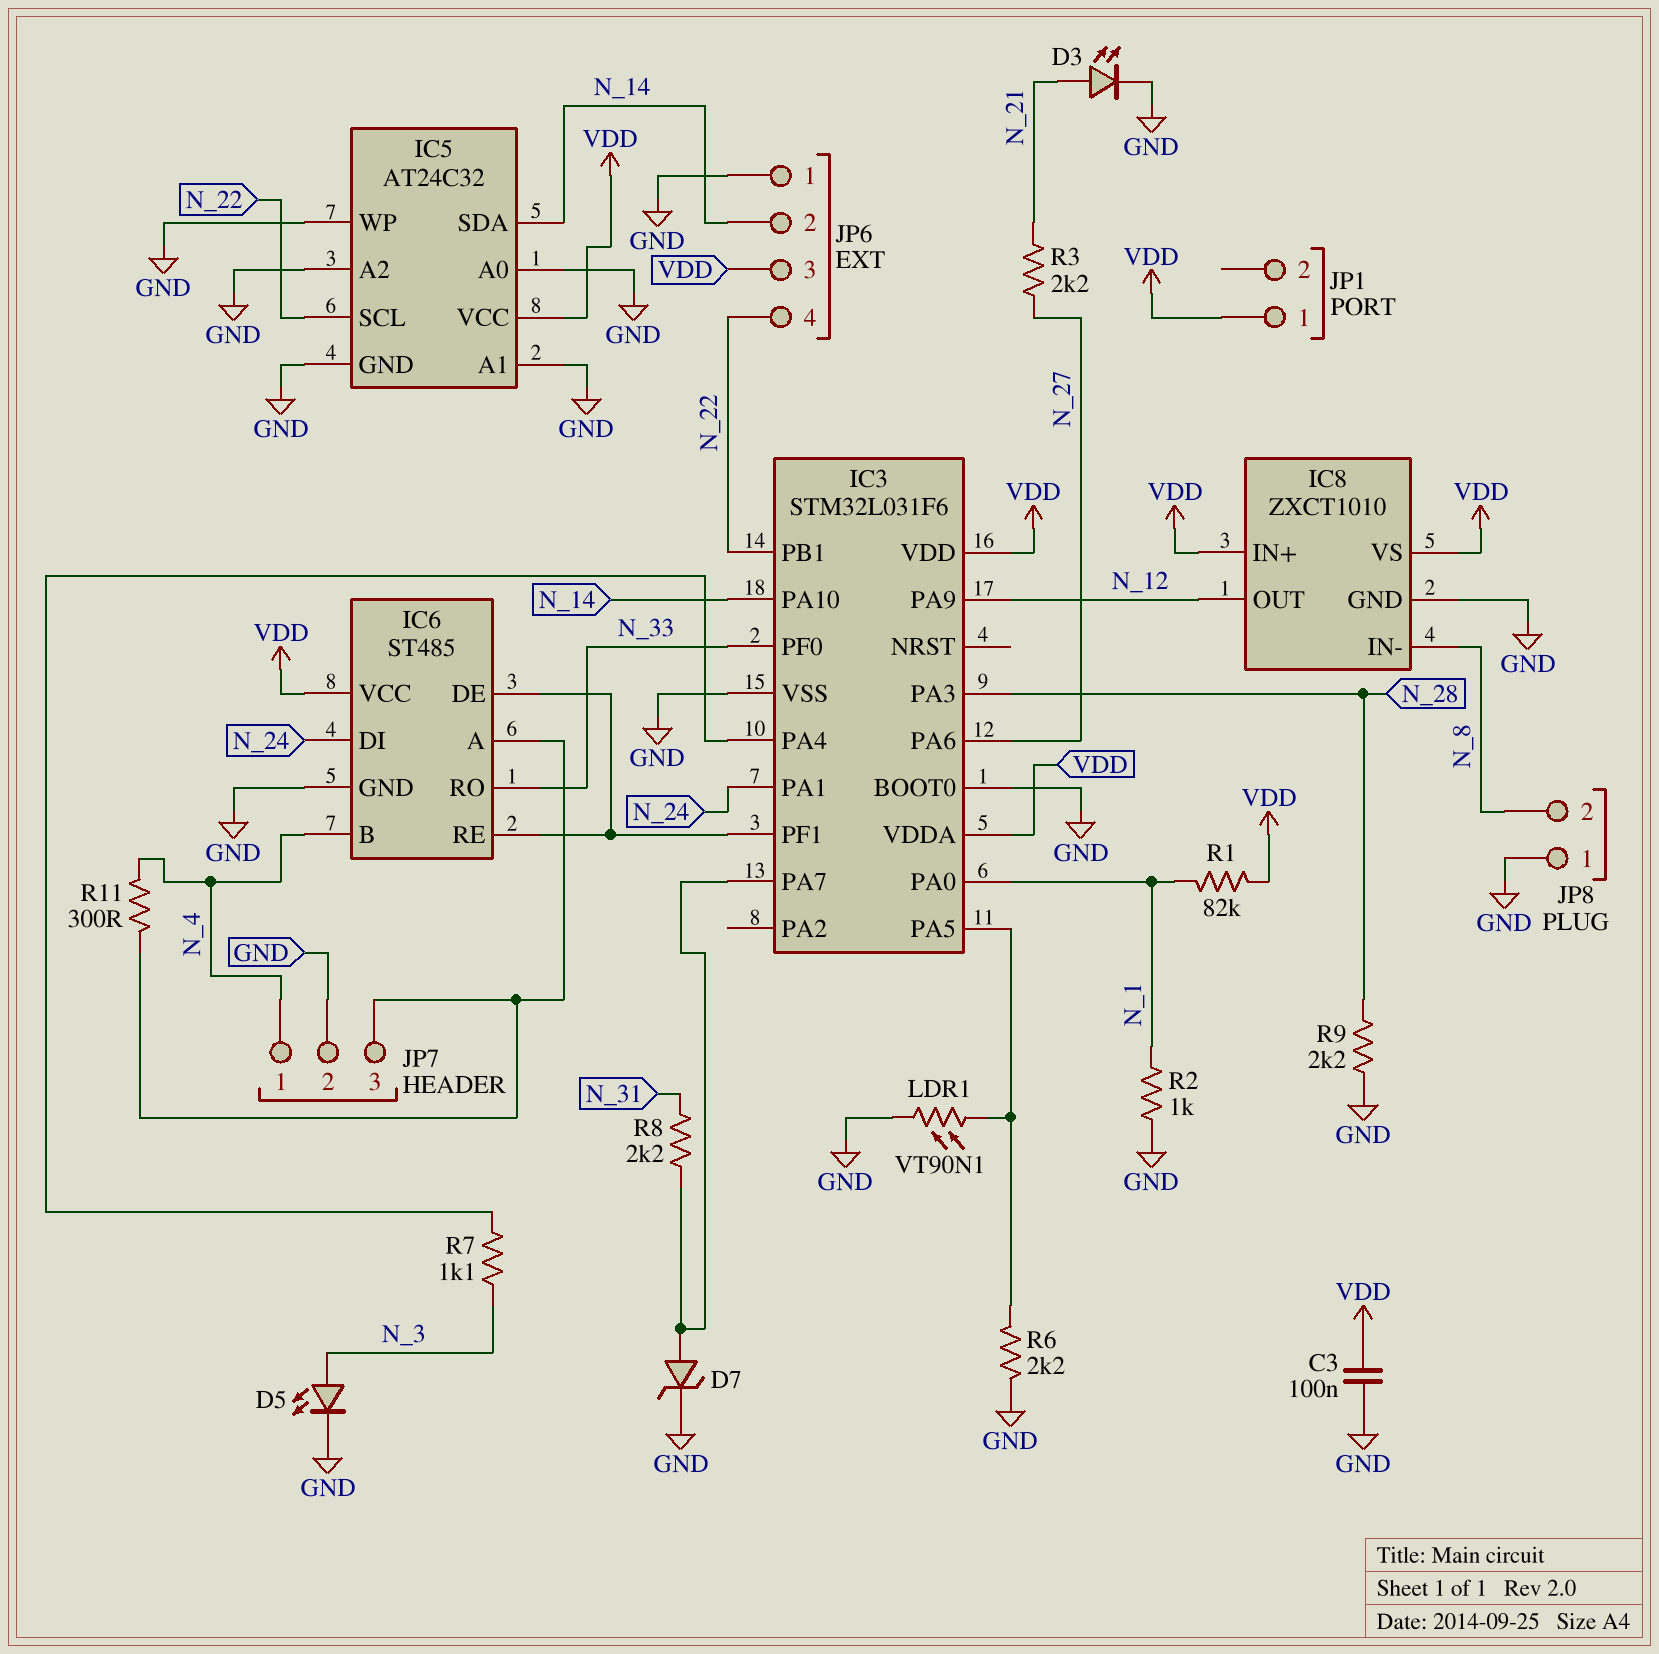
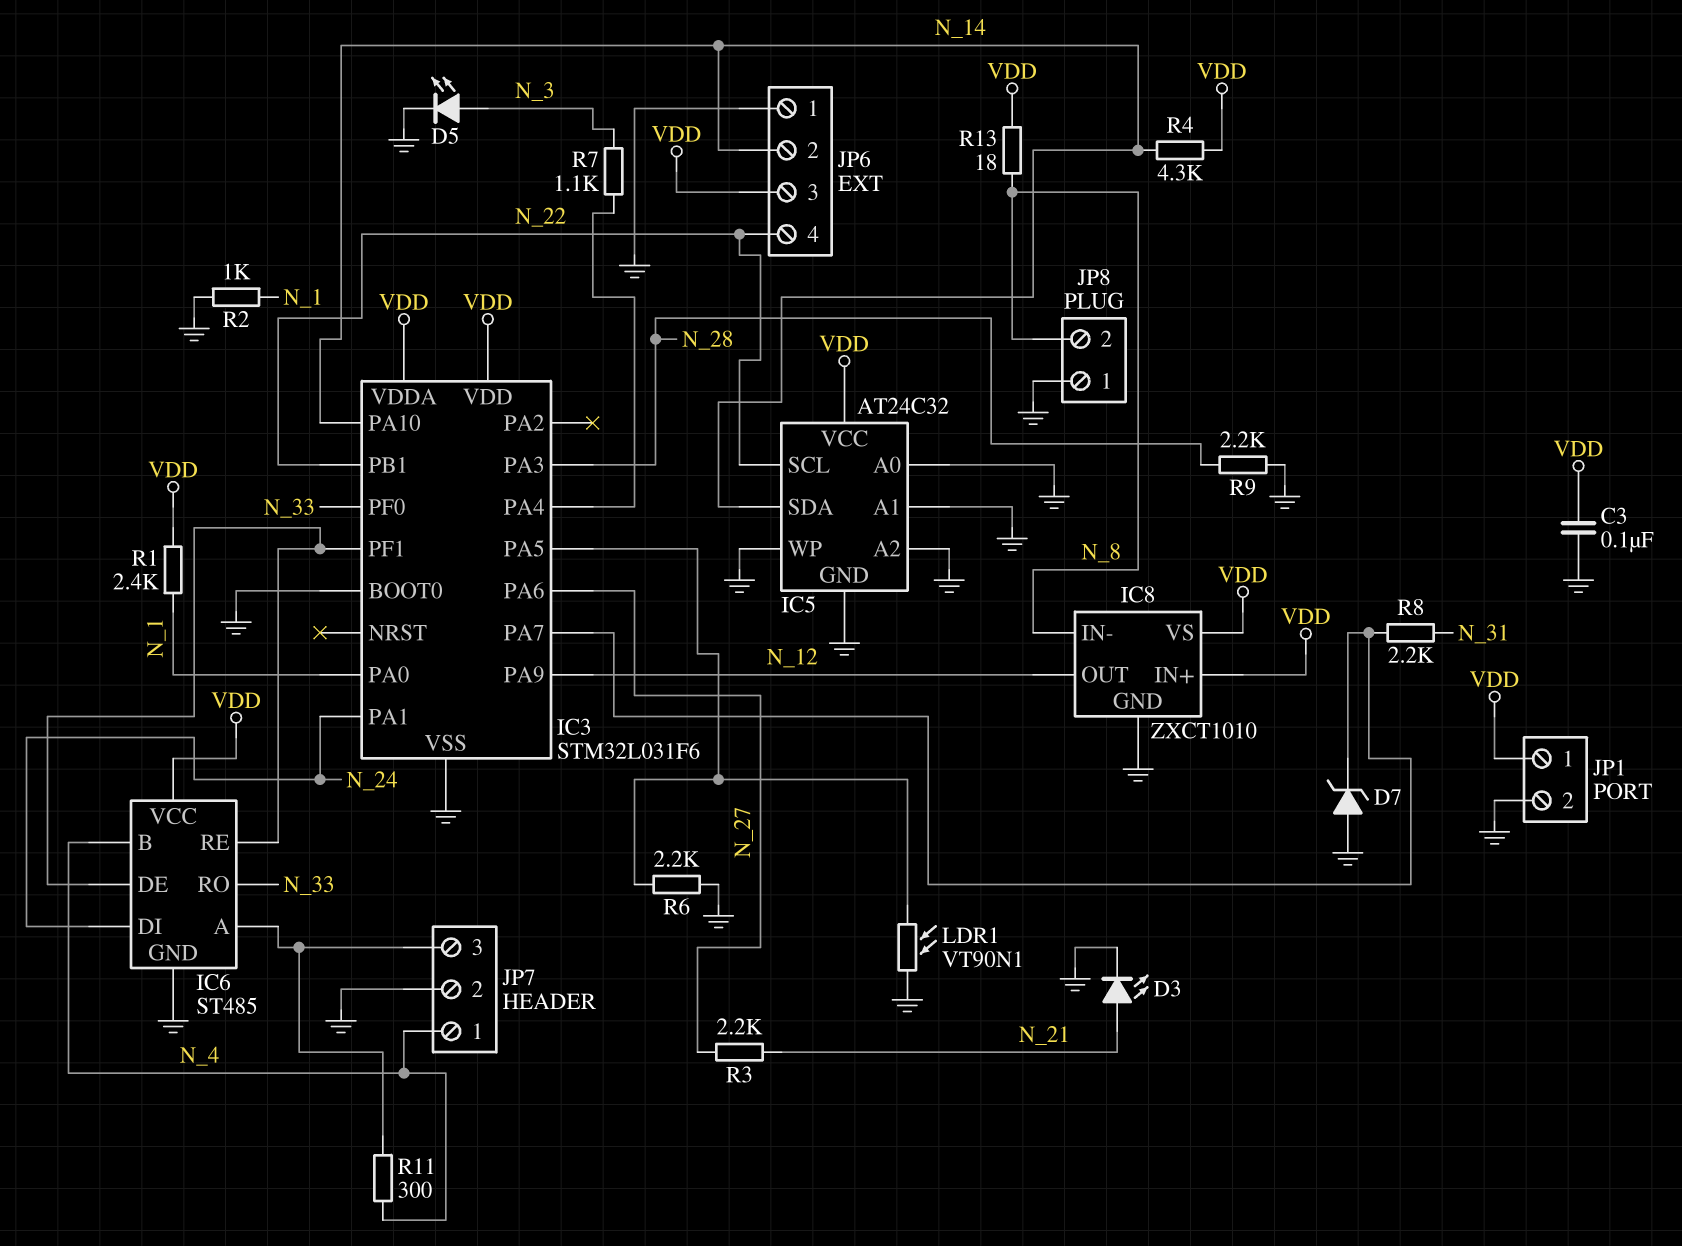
D7: zener (A IC3/PA7, K GND) -> zener (A GND, K IC3/PA7)
JP1 pin 2: none -> GND
R1: 82k (N_1, VDD) -> 2.4k (N_1, VDD)
R4: none -> 4.3k (N_14, VDD)
R13: none -> 18 (N_8, VDD)

